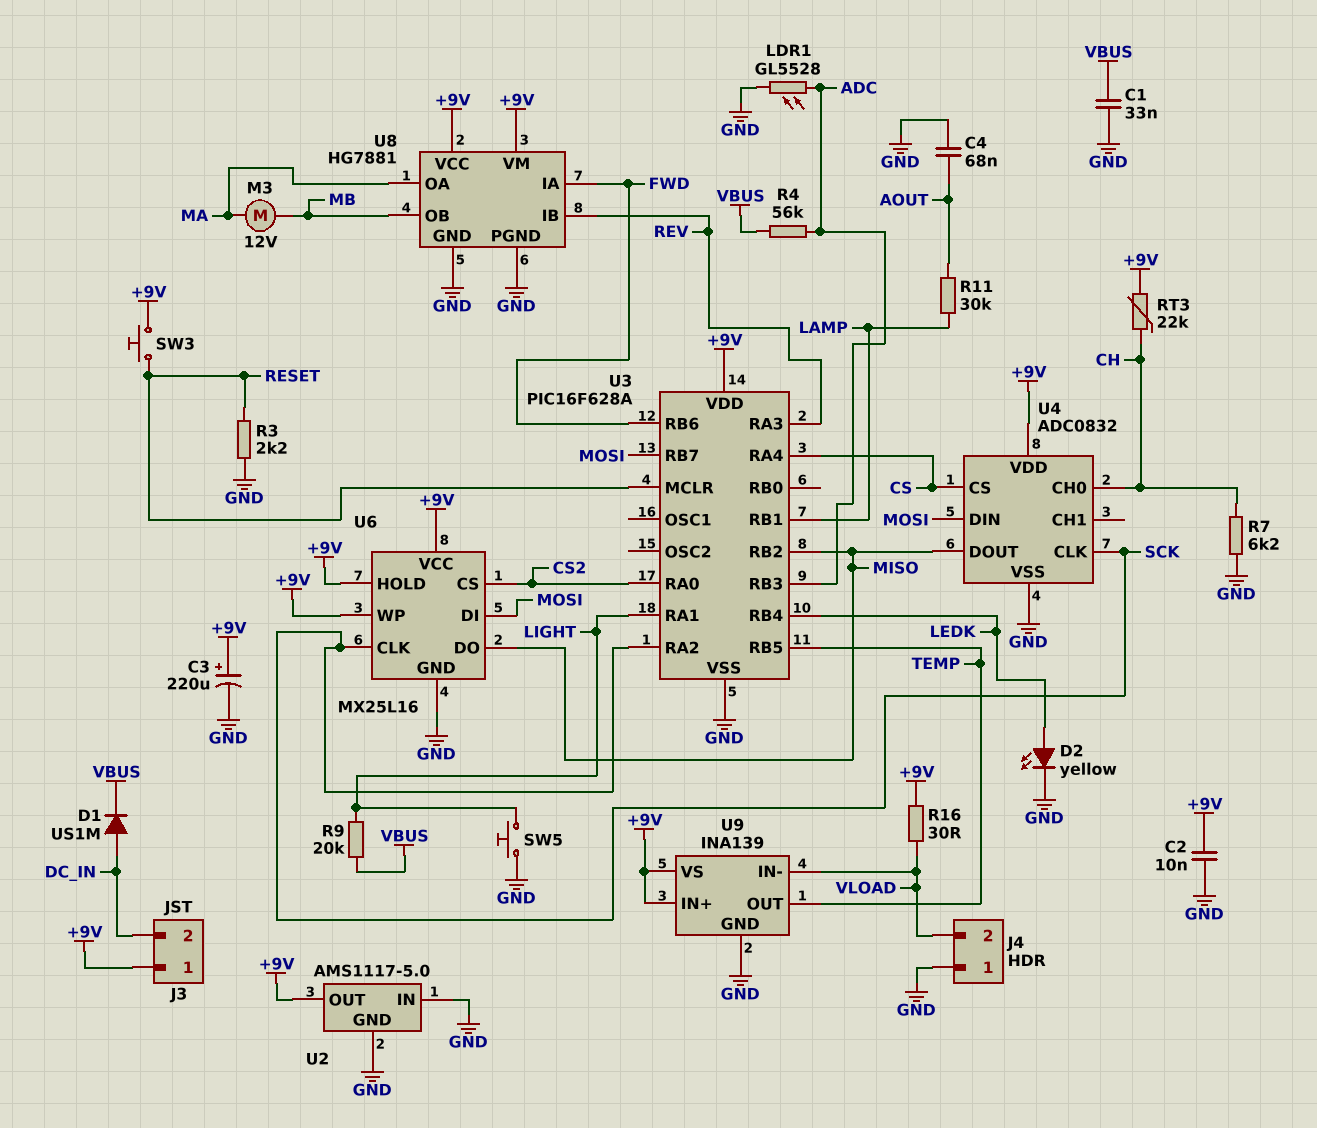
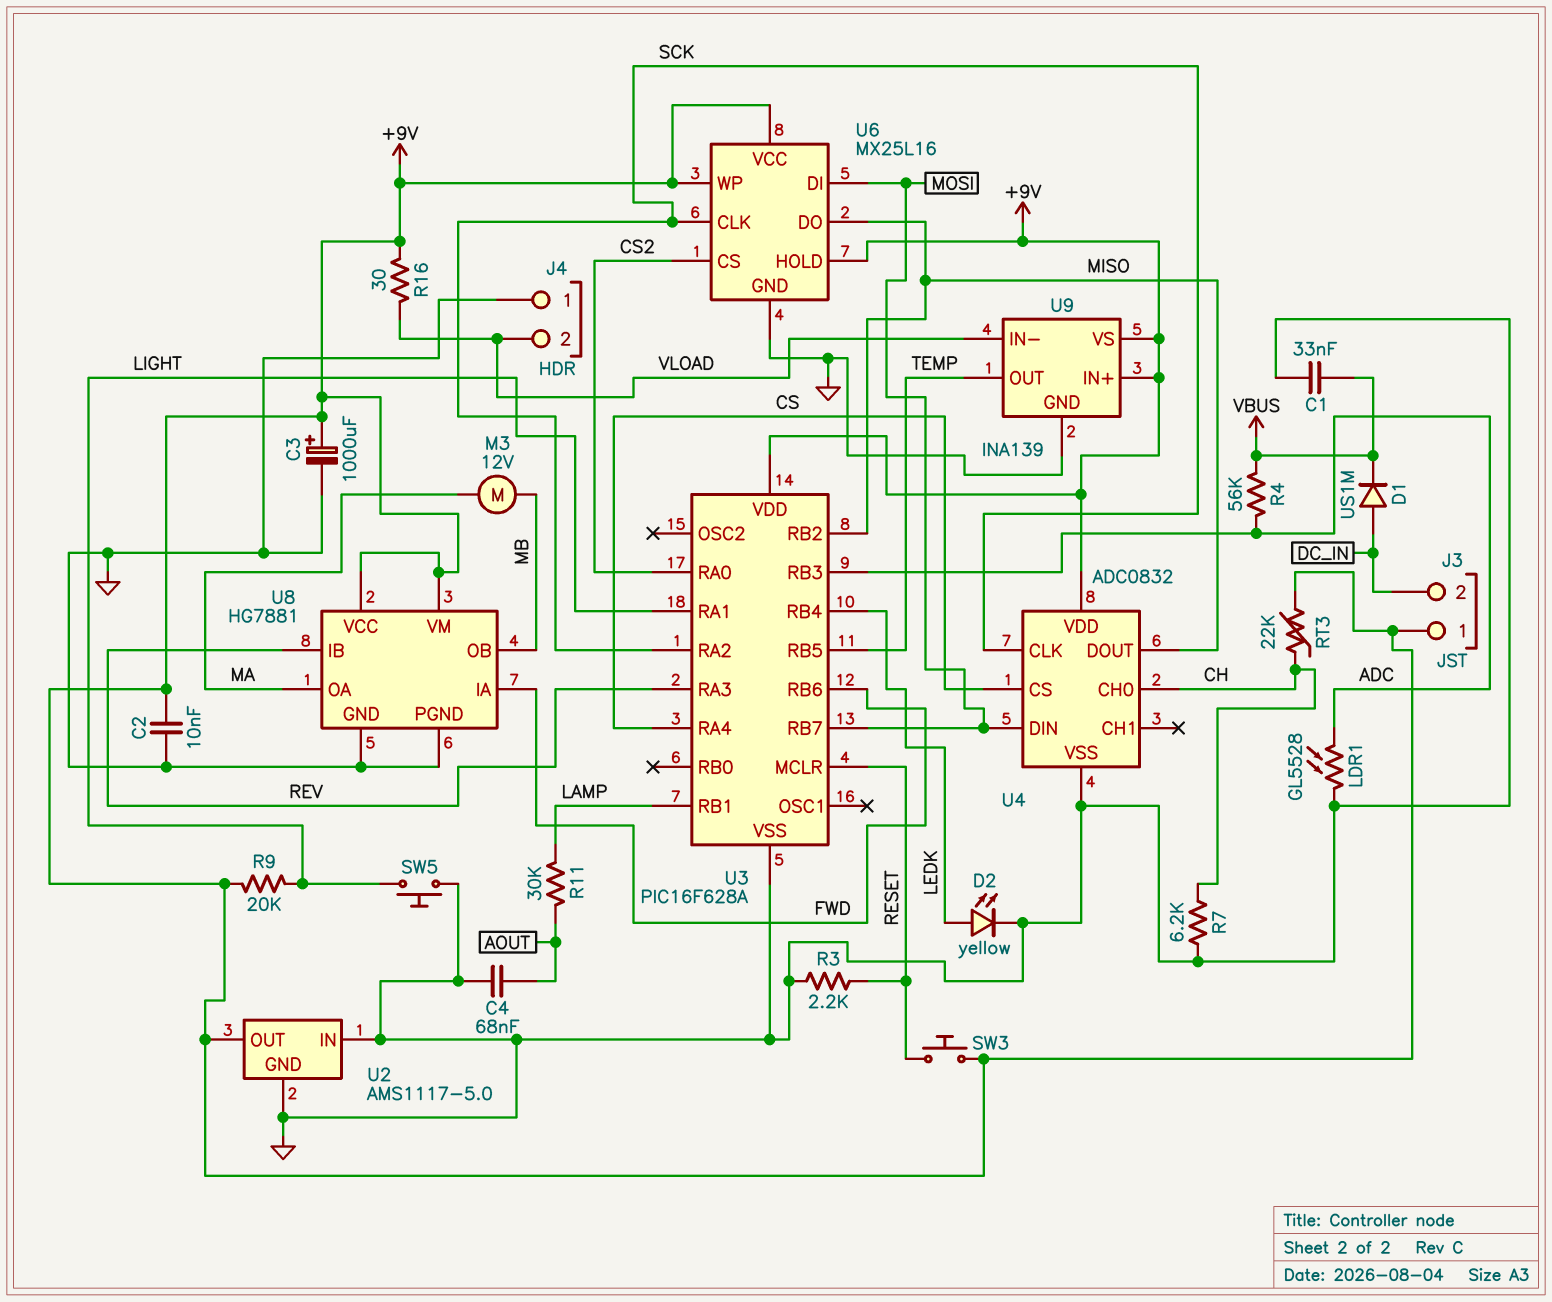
C3: 220uF (plus +9V, minus GND) -> 1000uF (plus +9V, minus GND)
R9: 20k (LIGHT, VBUS) -> 20k (+9V, LIGHT)

